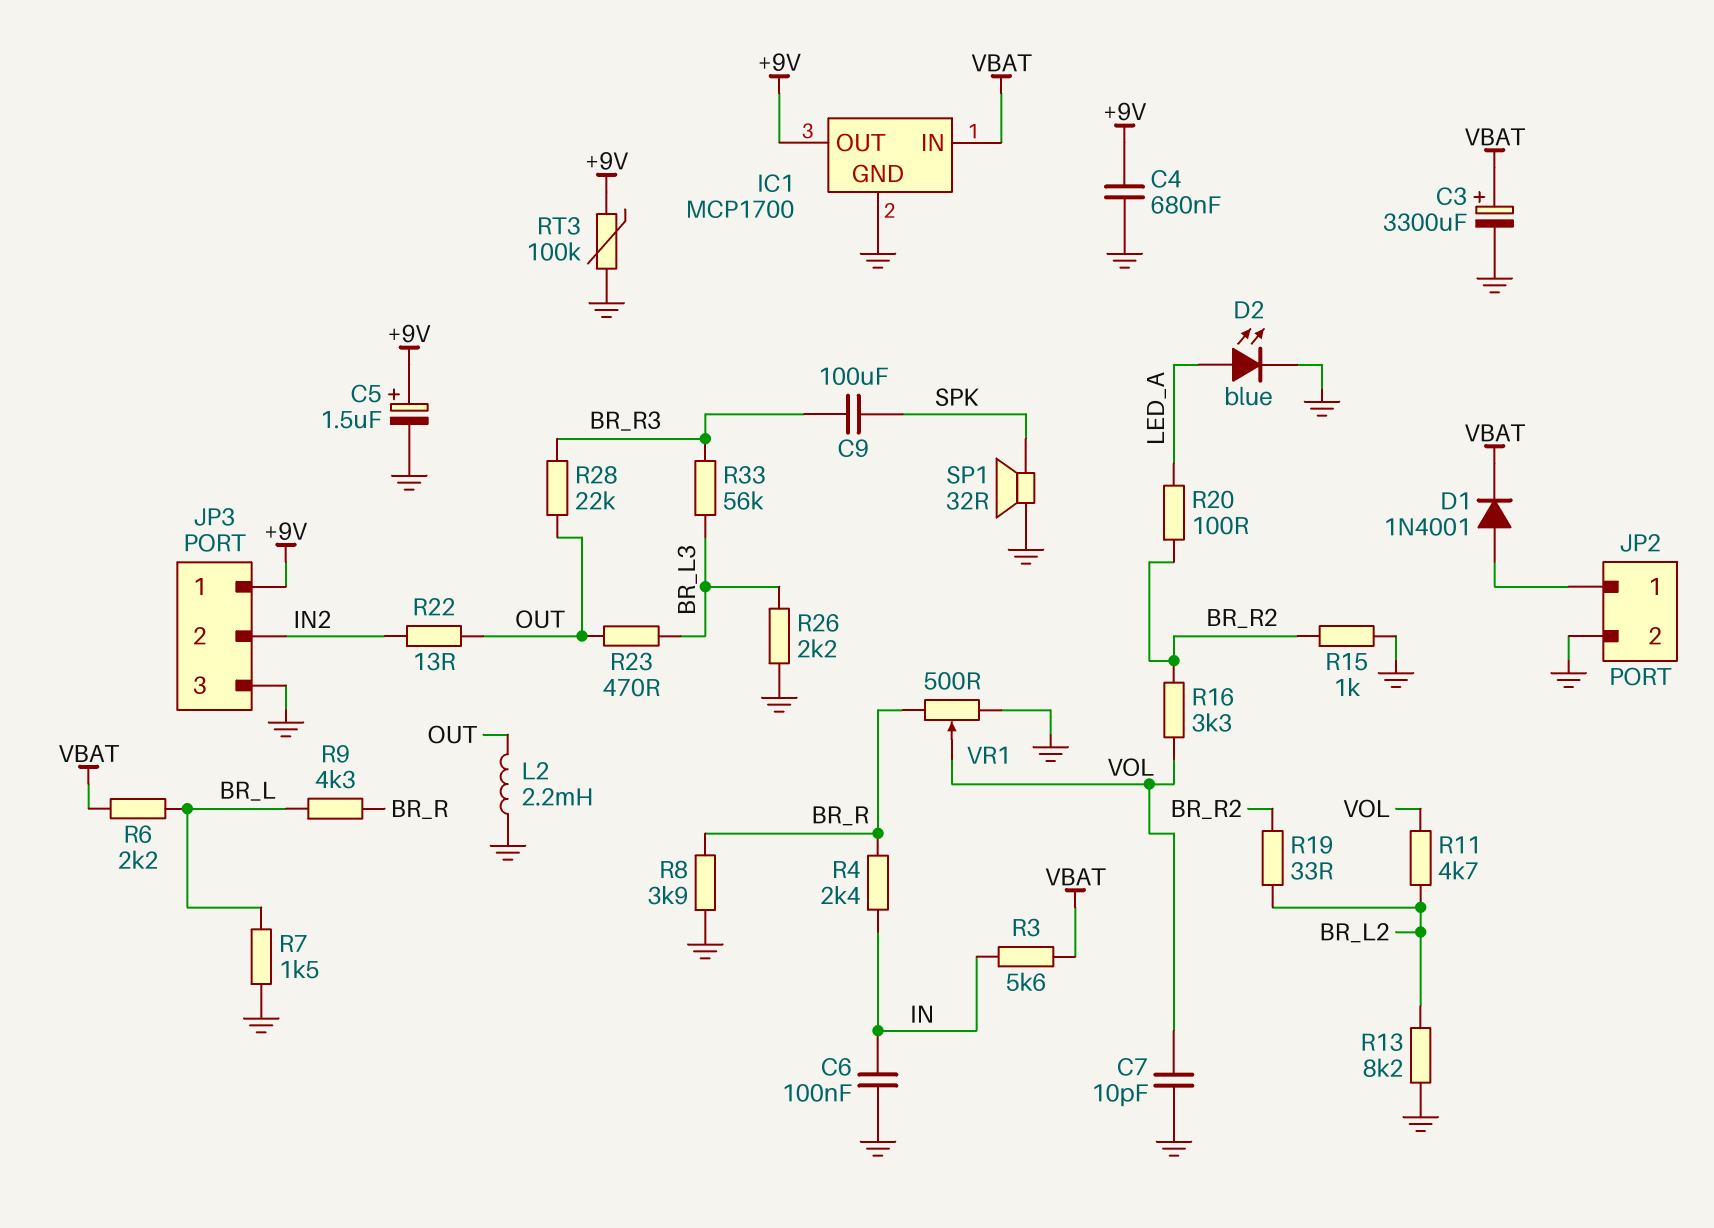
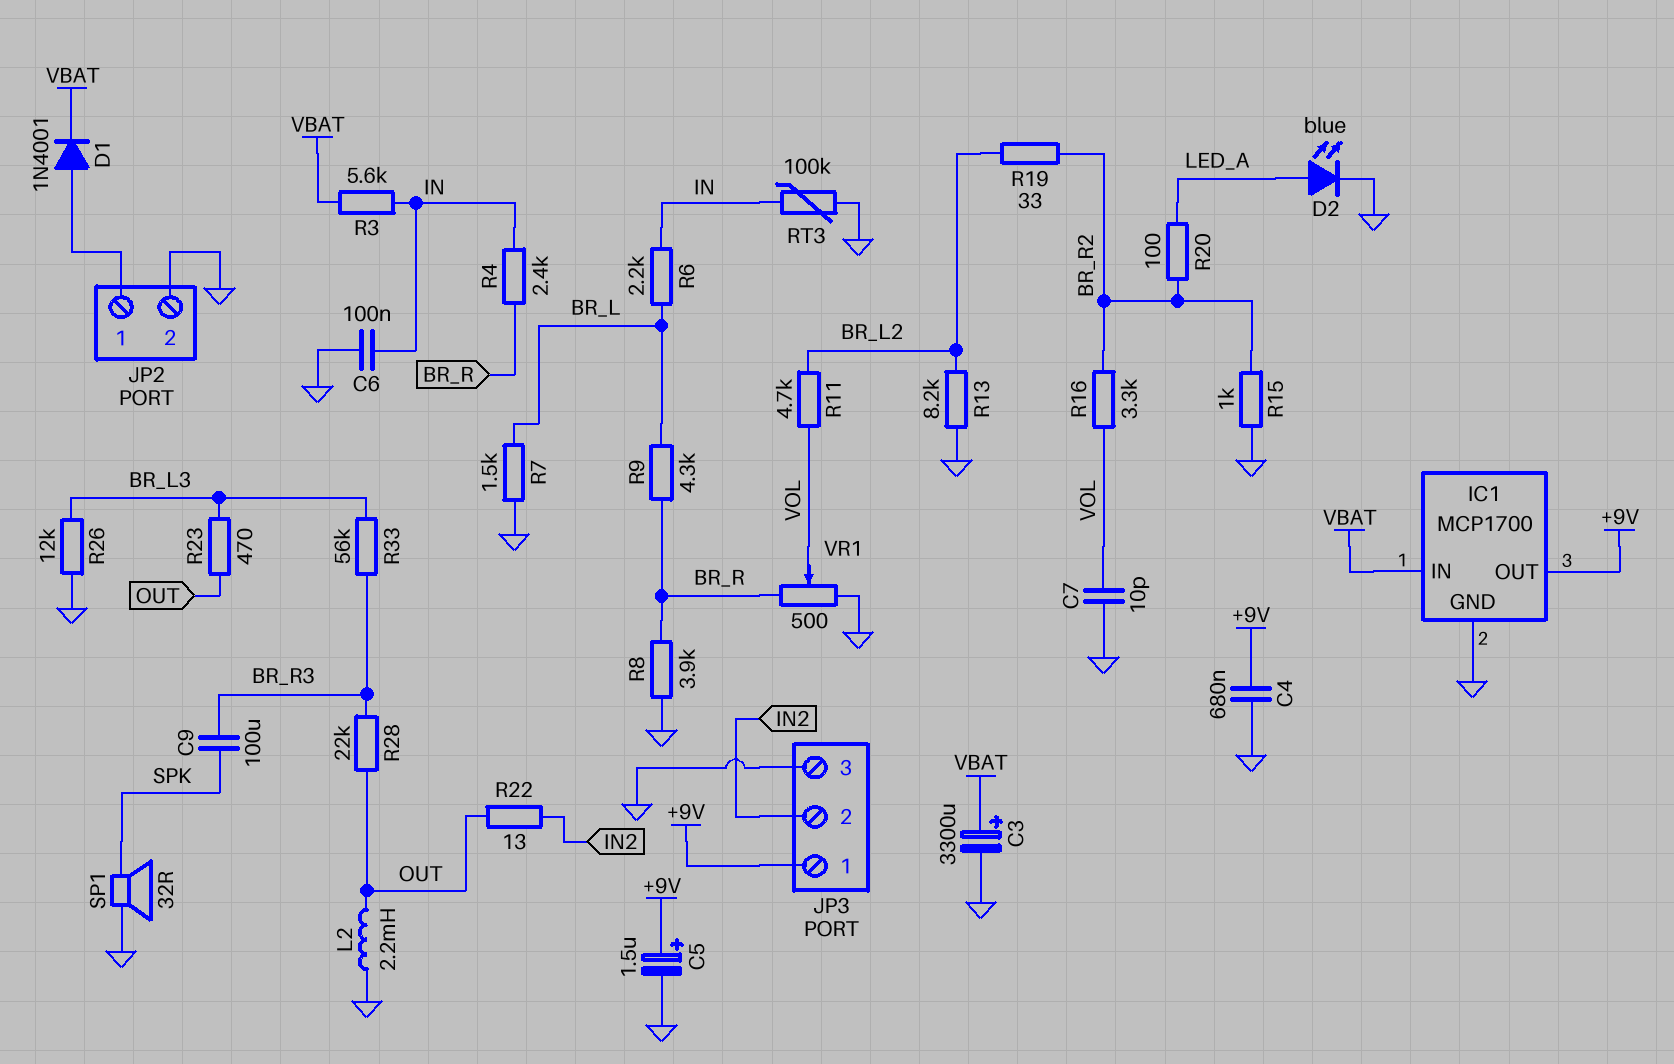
R6: 2.2k (BR_L, VBAT) -> 2.2k (BR_L, IN)
R26: 2.2k (BR_L3, GND) -> 12k (BR_L3, GND)
RT3: 100k (+9V, GND) -> 100k (GND, IN)

